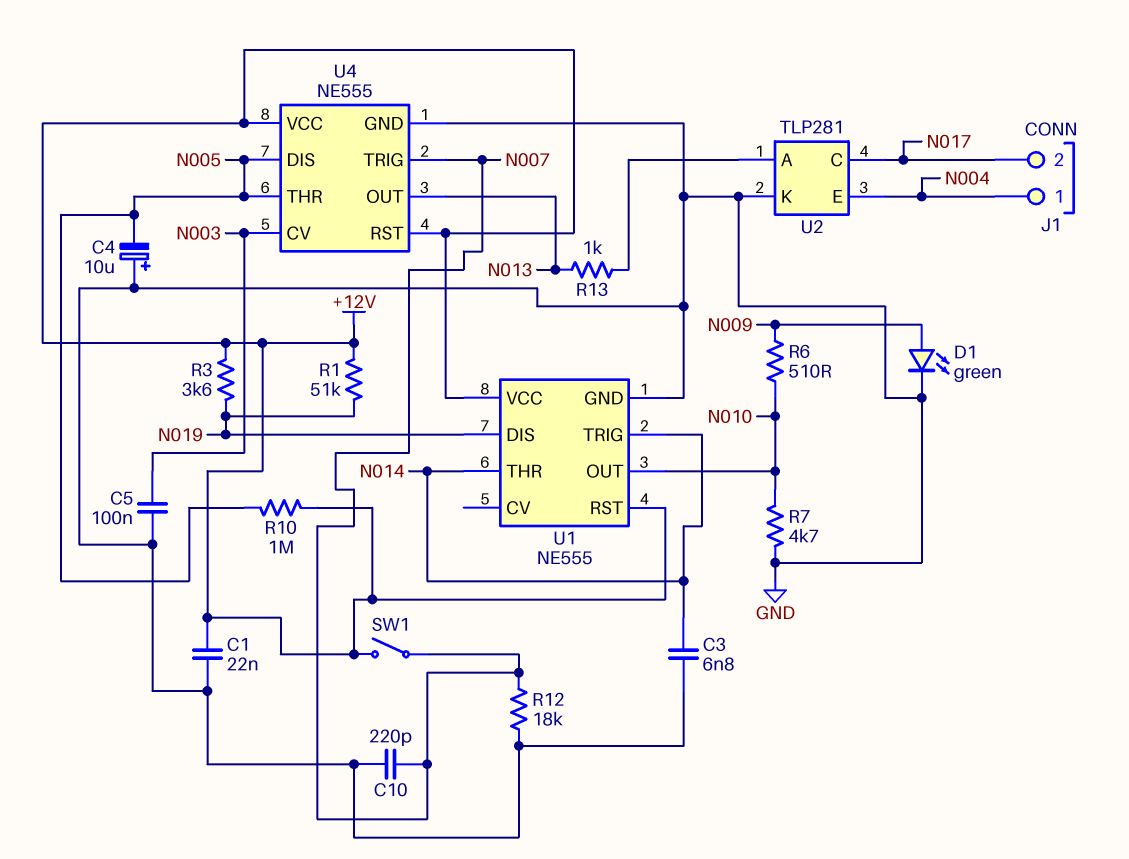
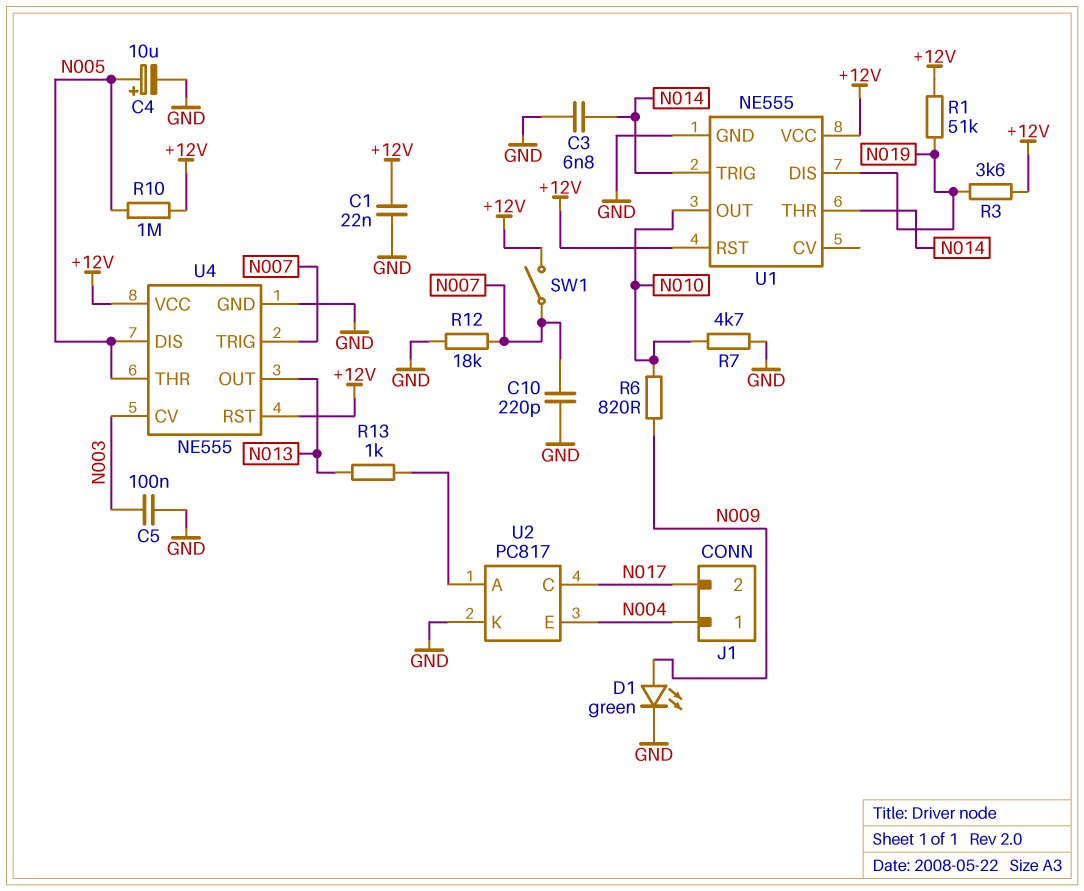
C4: 10uF (plus GND, minus N005) -> 10uF (plus N005, minus GND)
R6: 510 (N009, N010) -> 820 (N009, N010)
U2: TLP281 -> PC817

